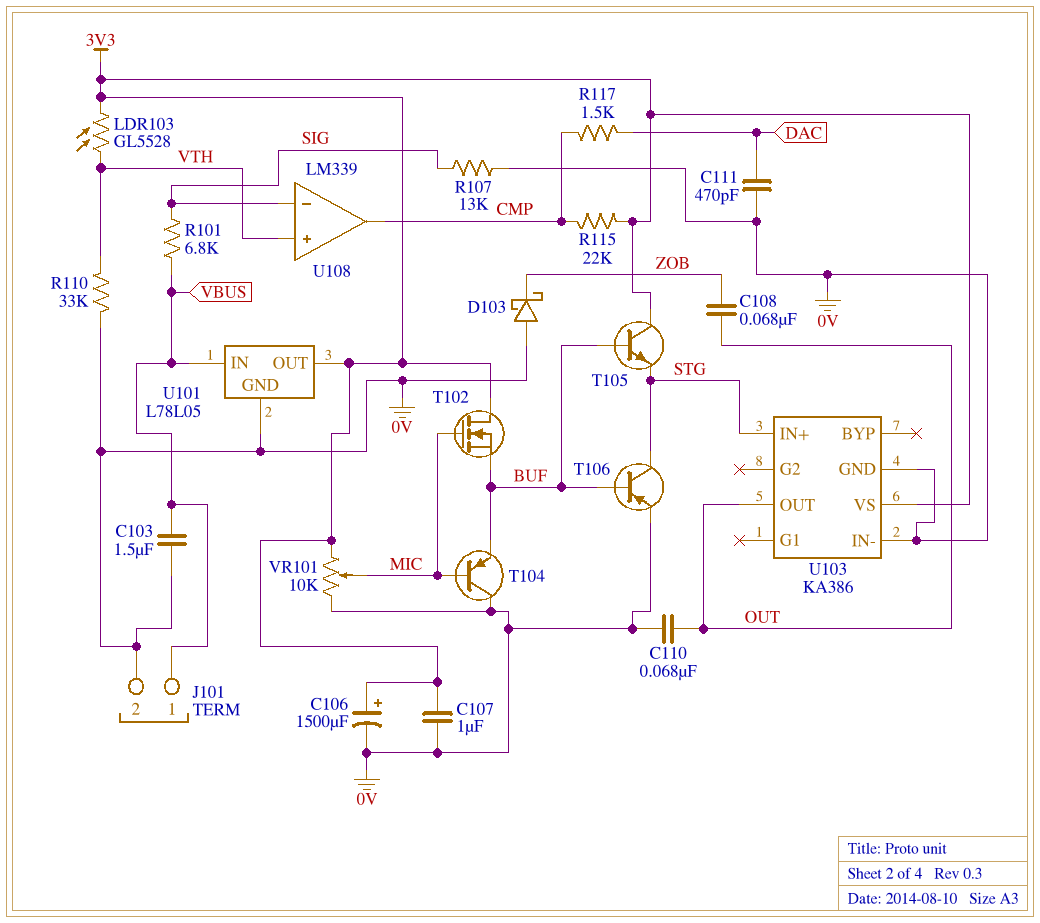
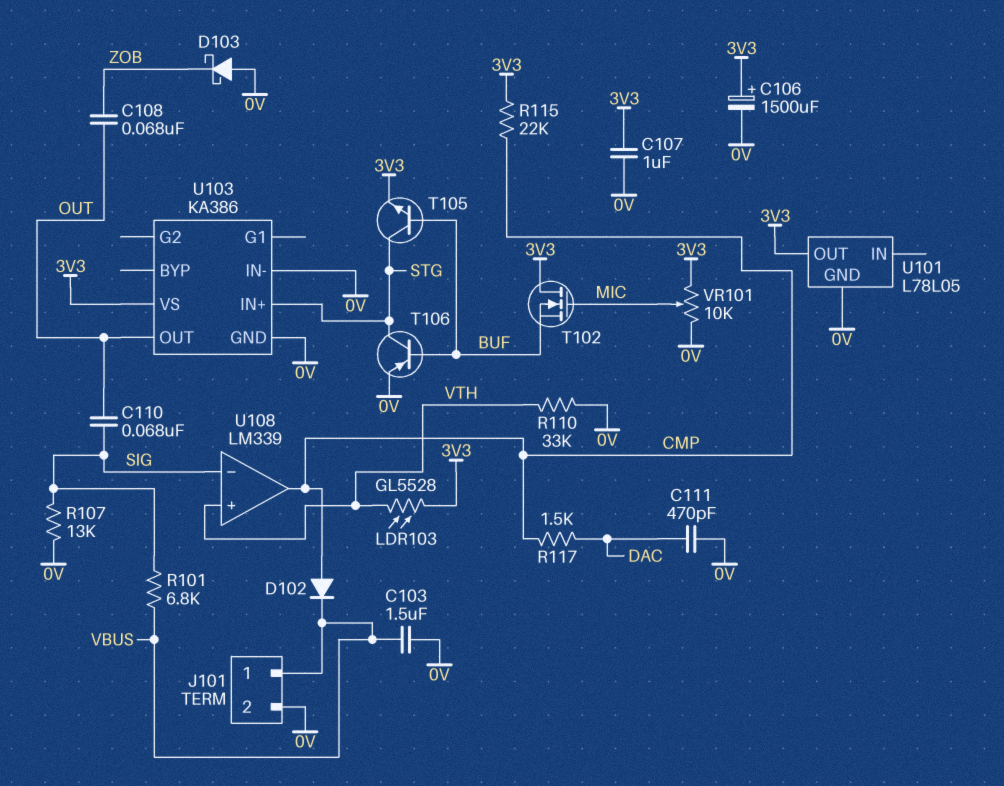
C110: 68nF (0V, OUT) -> 68nF (OUT, SIG)
D102: none -> diode (A CMP, K VBUS)
T104: PNP (B MIC, C 0V, E BUF) -> none
T105: NPN (B BUF, C 3V3, E STG) -> NPN (B BUF, C STG, E 3V3)
U101 pin IN: VBUS -> none

